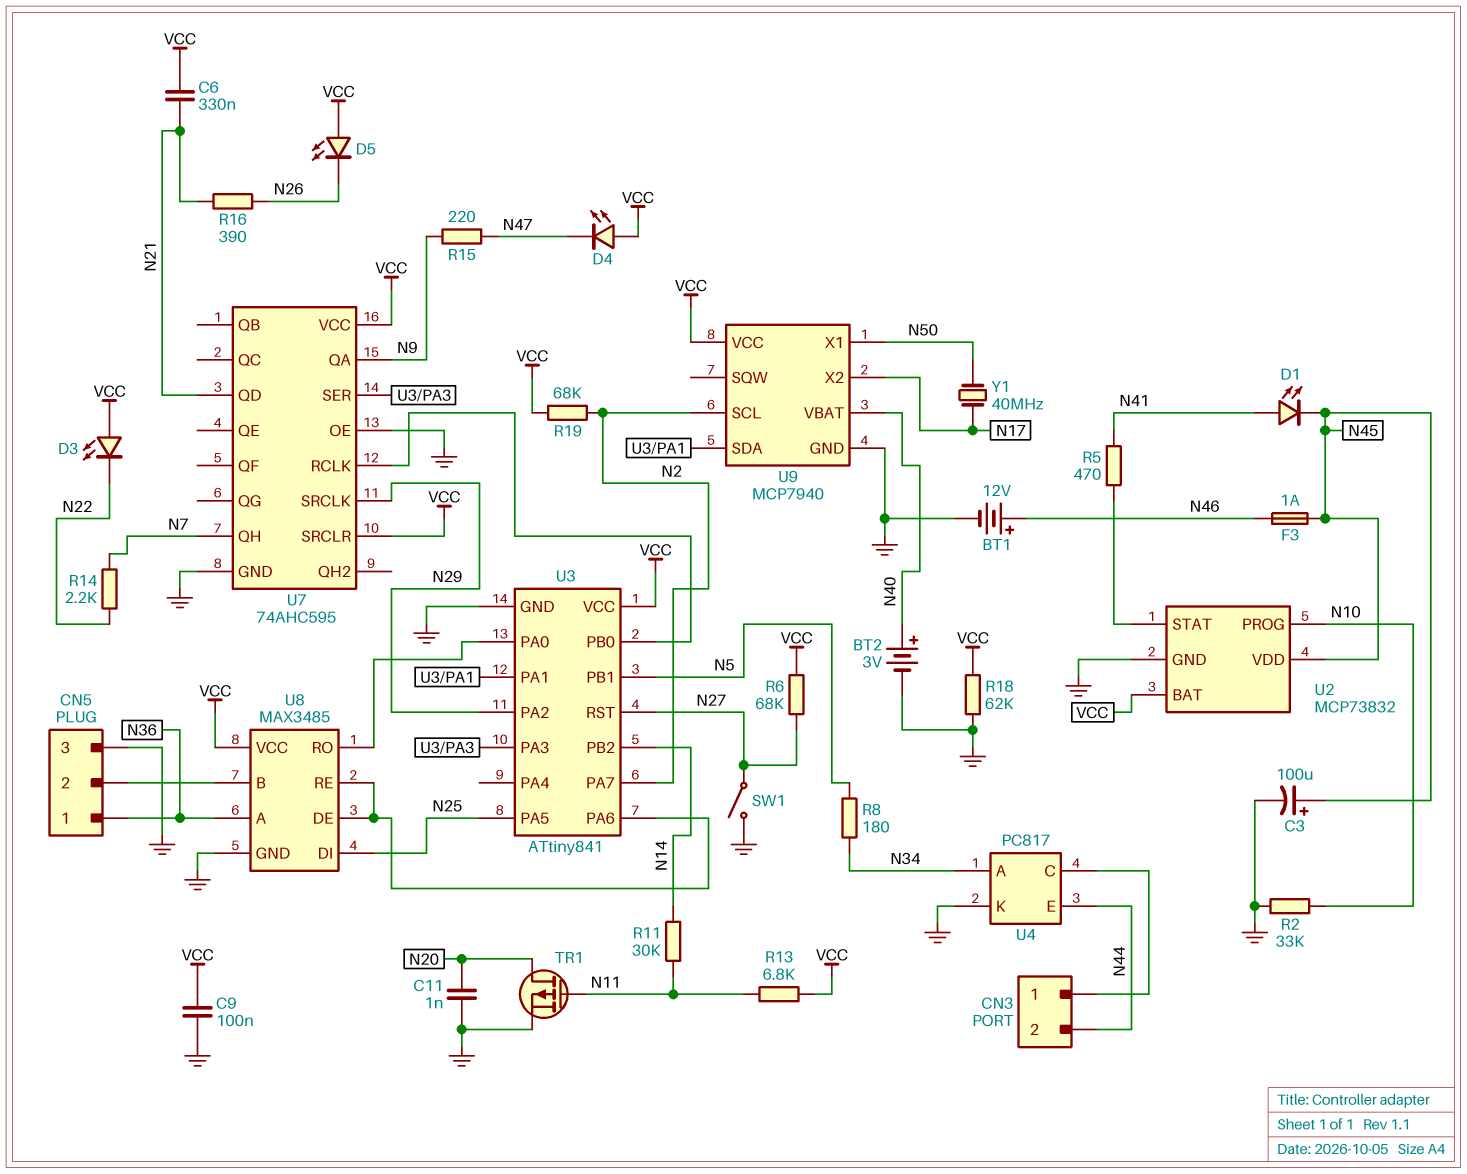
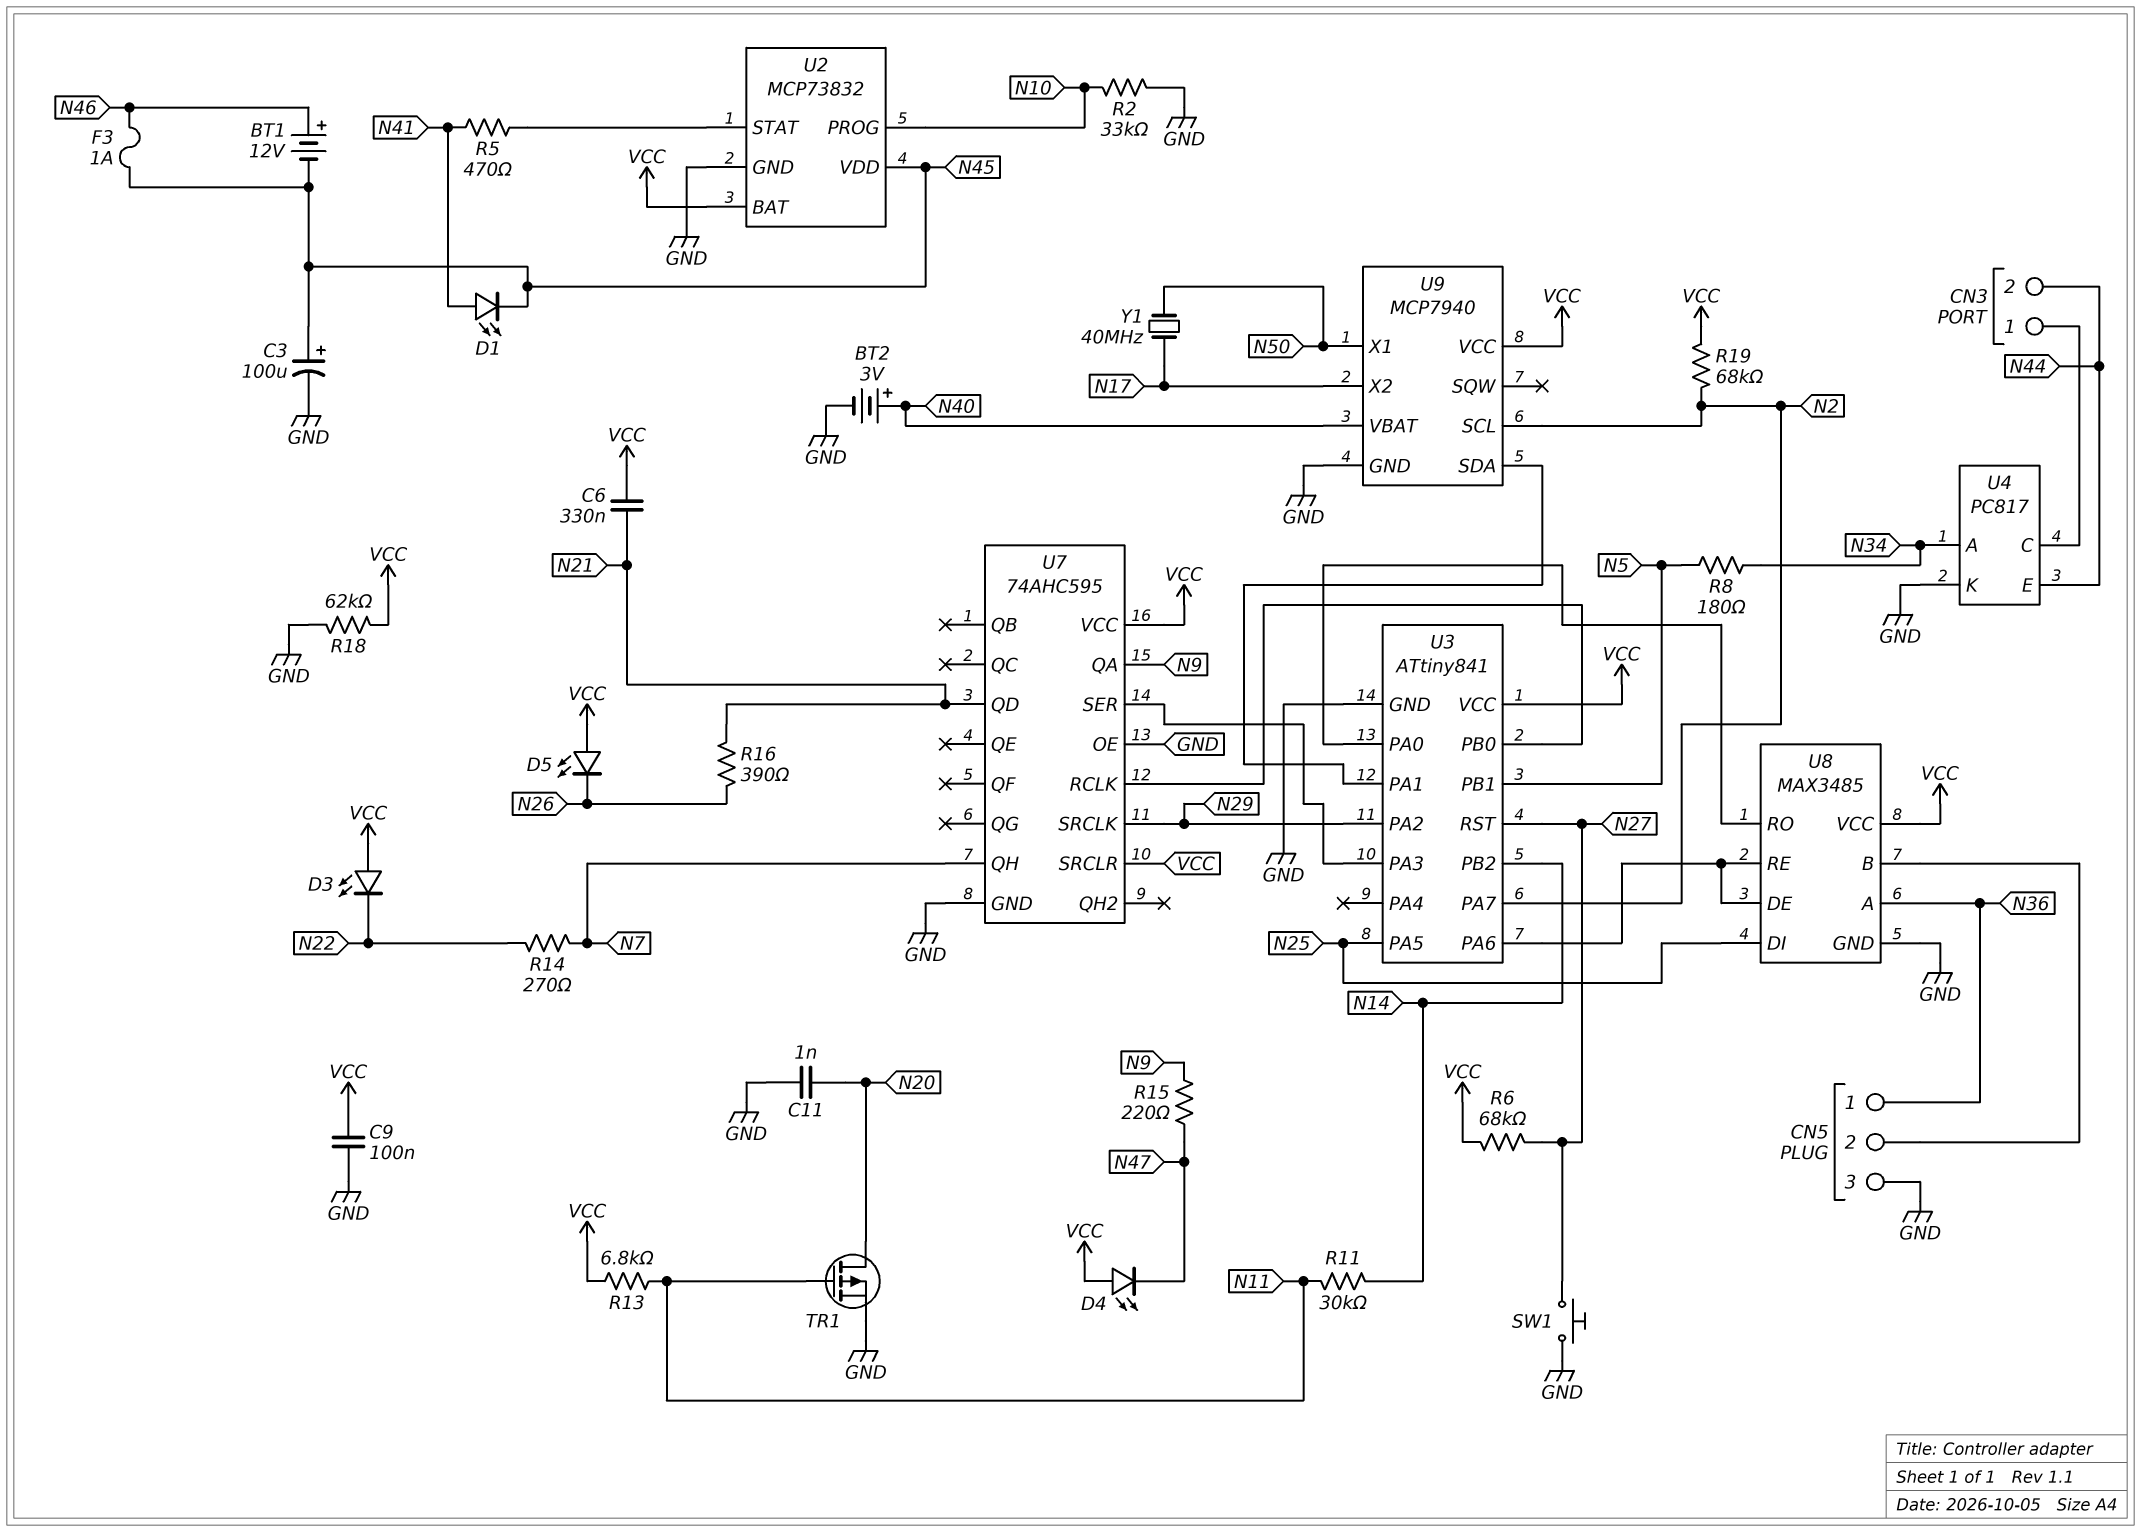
BT1: 12V (plus N46, minus GND) -> 12V (plus N46, minus N45)
R14: 2.2k (N7, N22) -> 270 (N7, N22)
SW1: switch (GND, N27) -> button (GND, N27)

